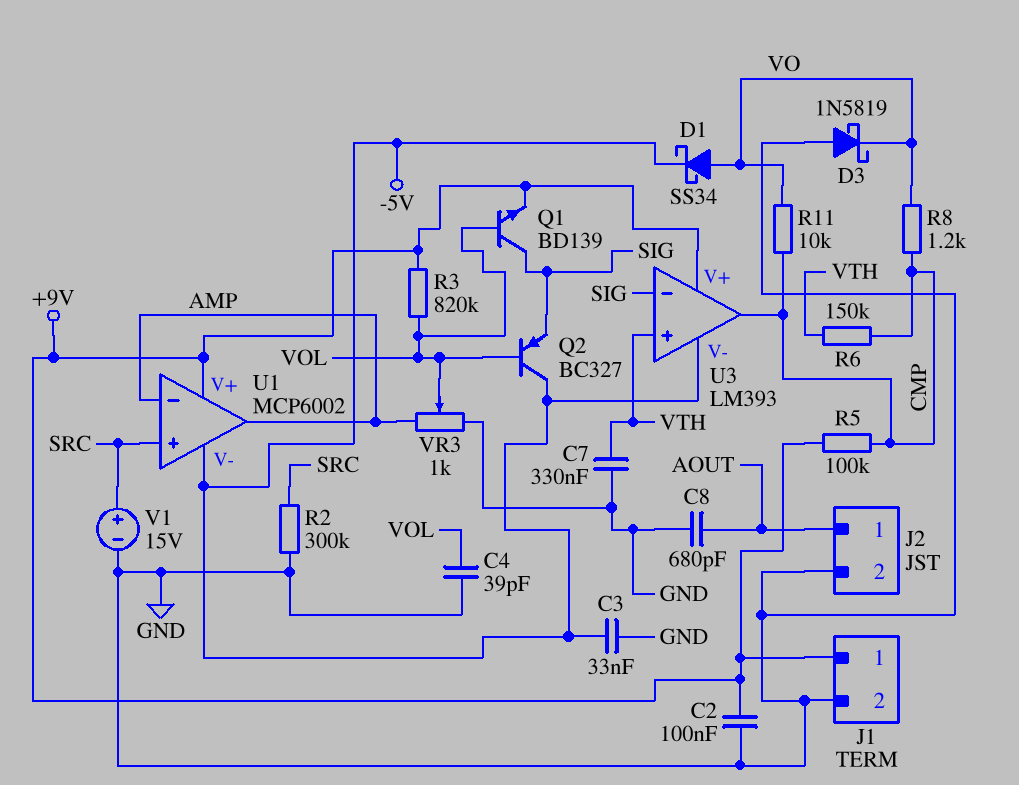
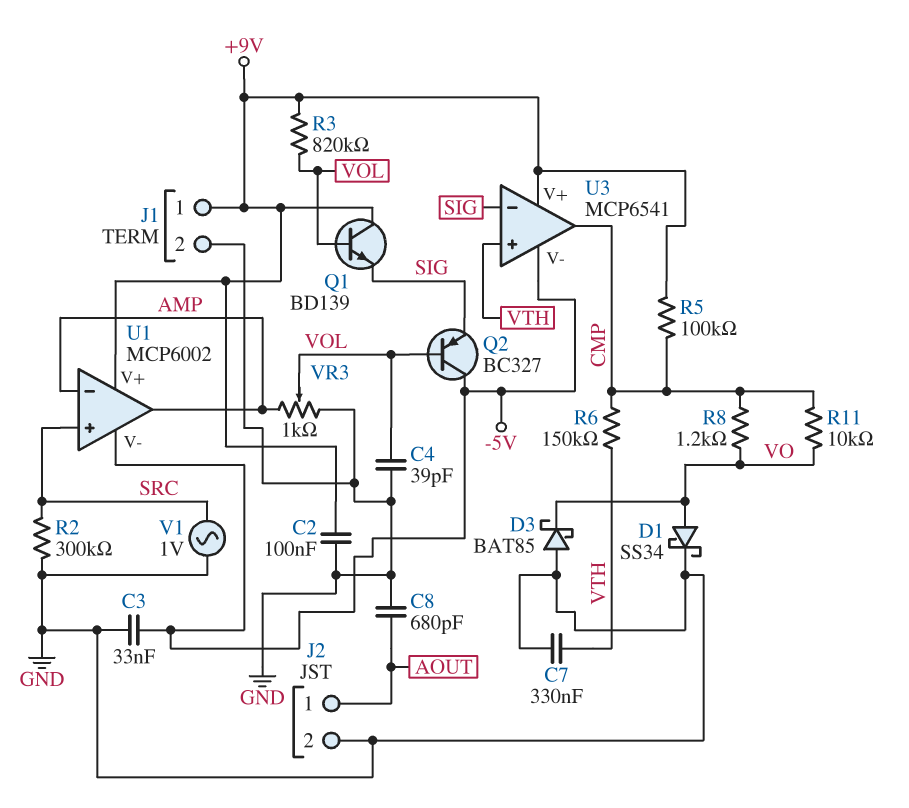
D1: schottky SS34 (A VO, K -5V) -> schottky SS34 (A VO, K GND)
D3: schottky 1N5819 (A GND, K VO) -> schottky BAT85 (A GND, K VO)
Q1: NPN BD139 (B VOL, C SIG, E +9V) -> NPN BD139 (B VOL, C +9V, E SIG)
U3: LM393 -> MCP6541
V1: 15V (plus SRC, minus GND) -> AC 1V (GND, SRC)

